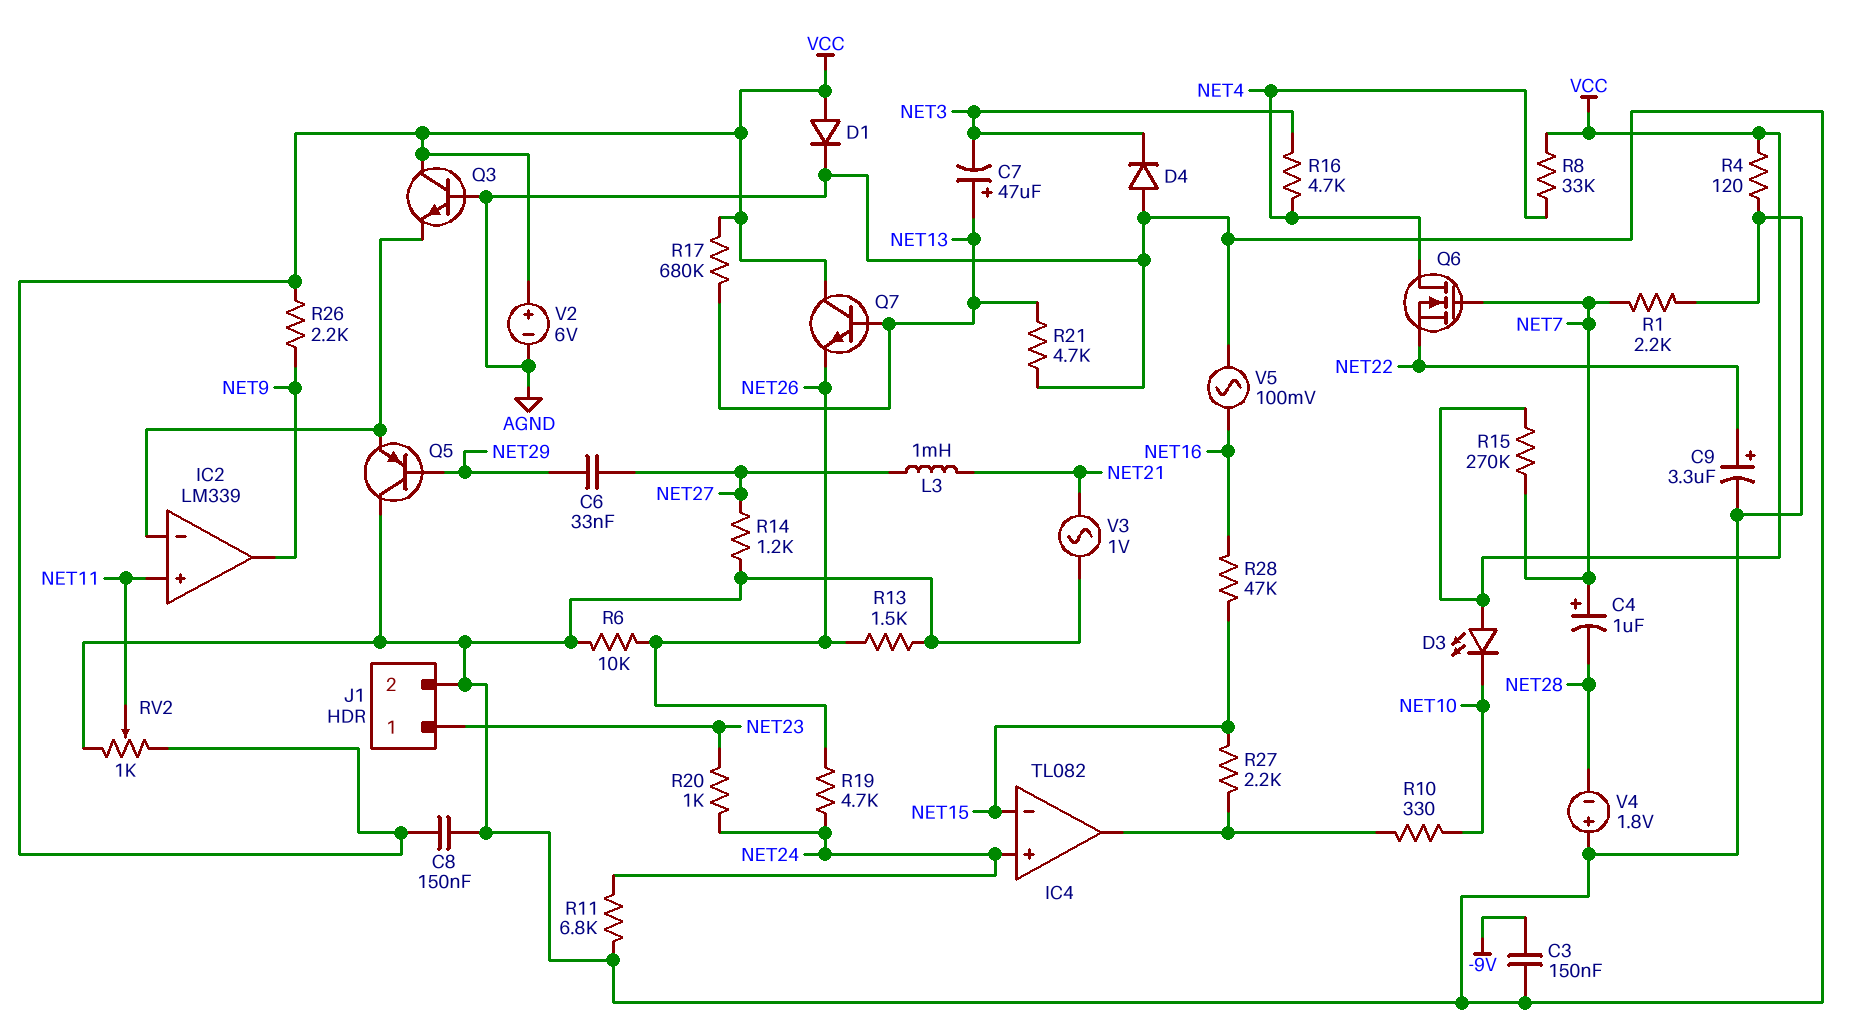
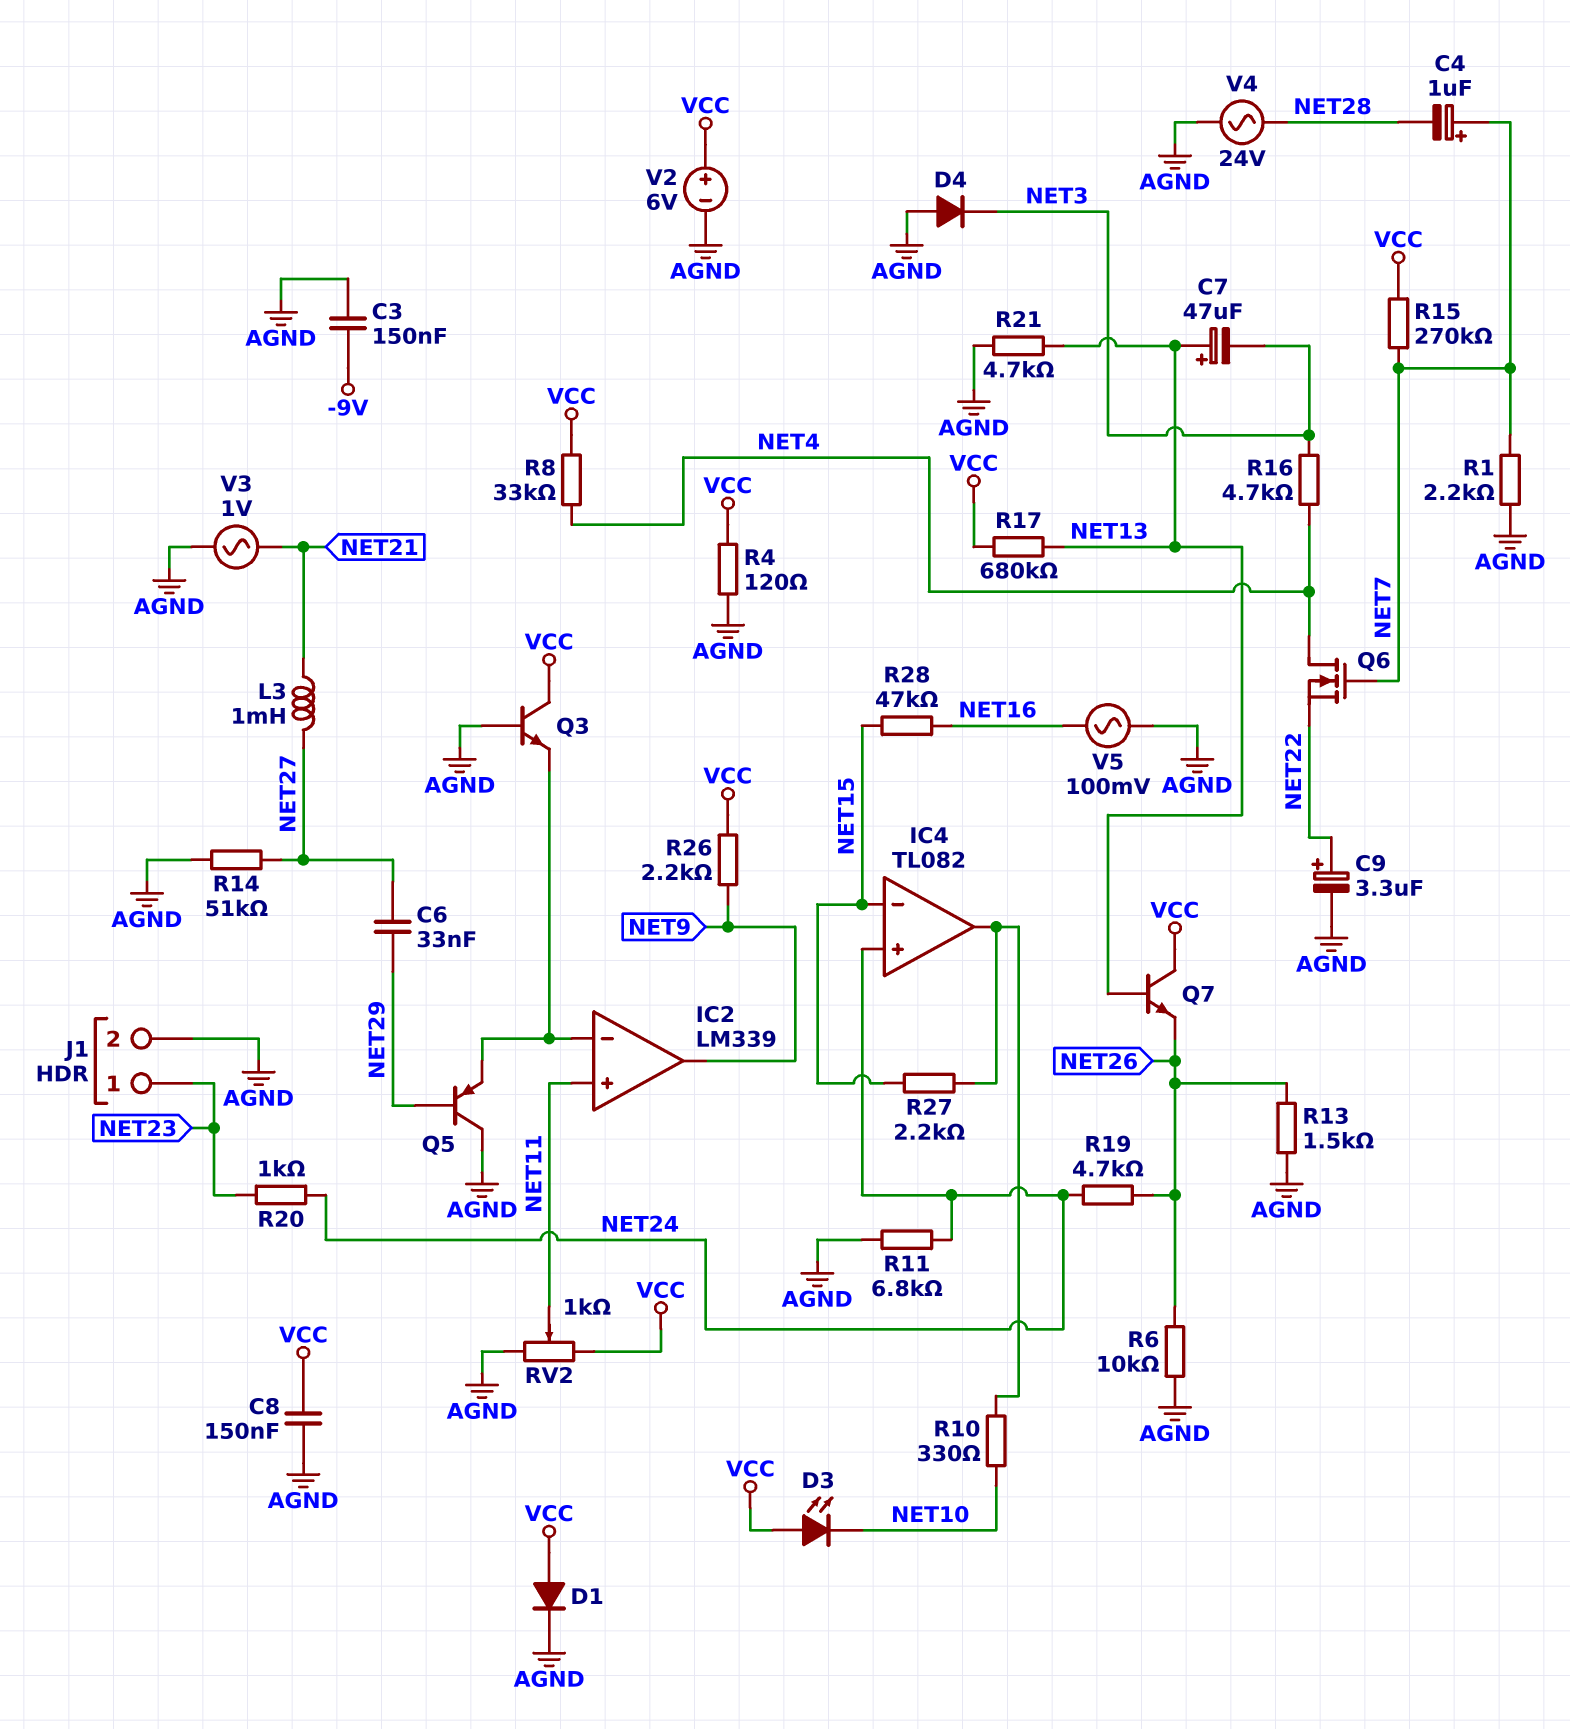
R14: 1.2k (AGND, NET27) -> 51k (AGND, NET27)
V4: 1.8V (plus AGND, minus NET28) -> AC 24V (AGND, NET28)

